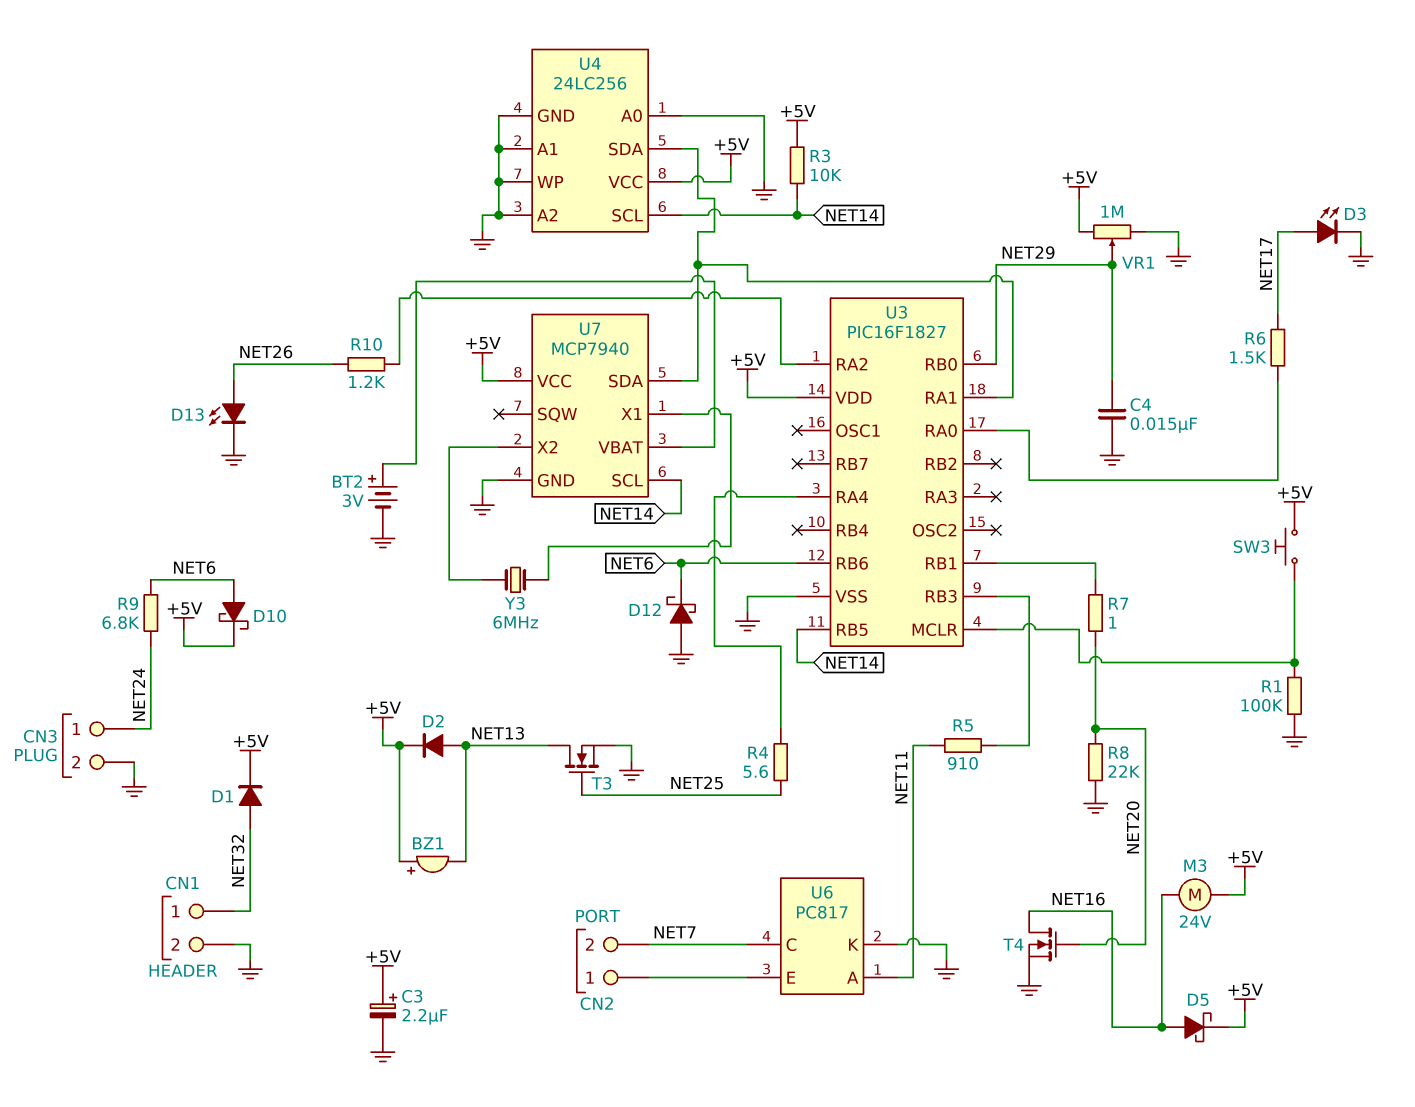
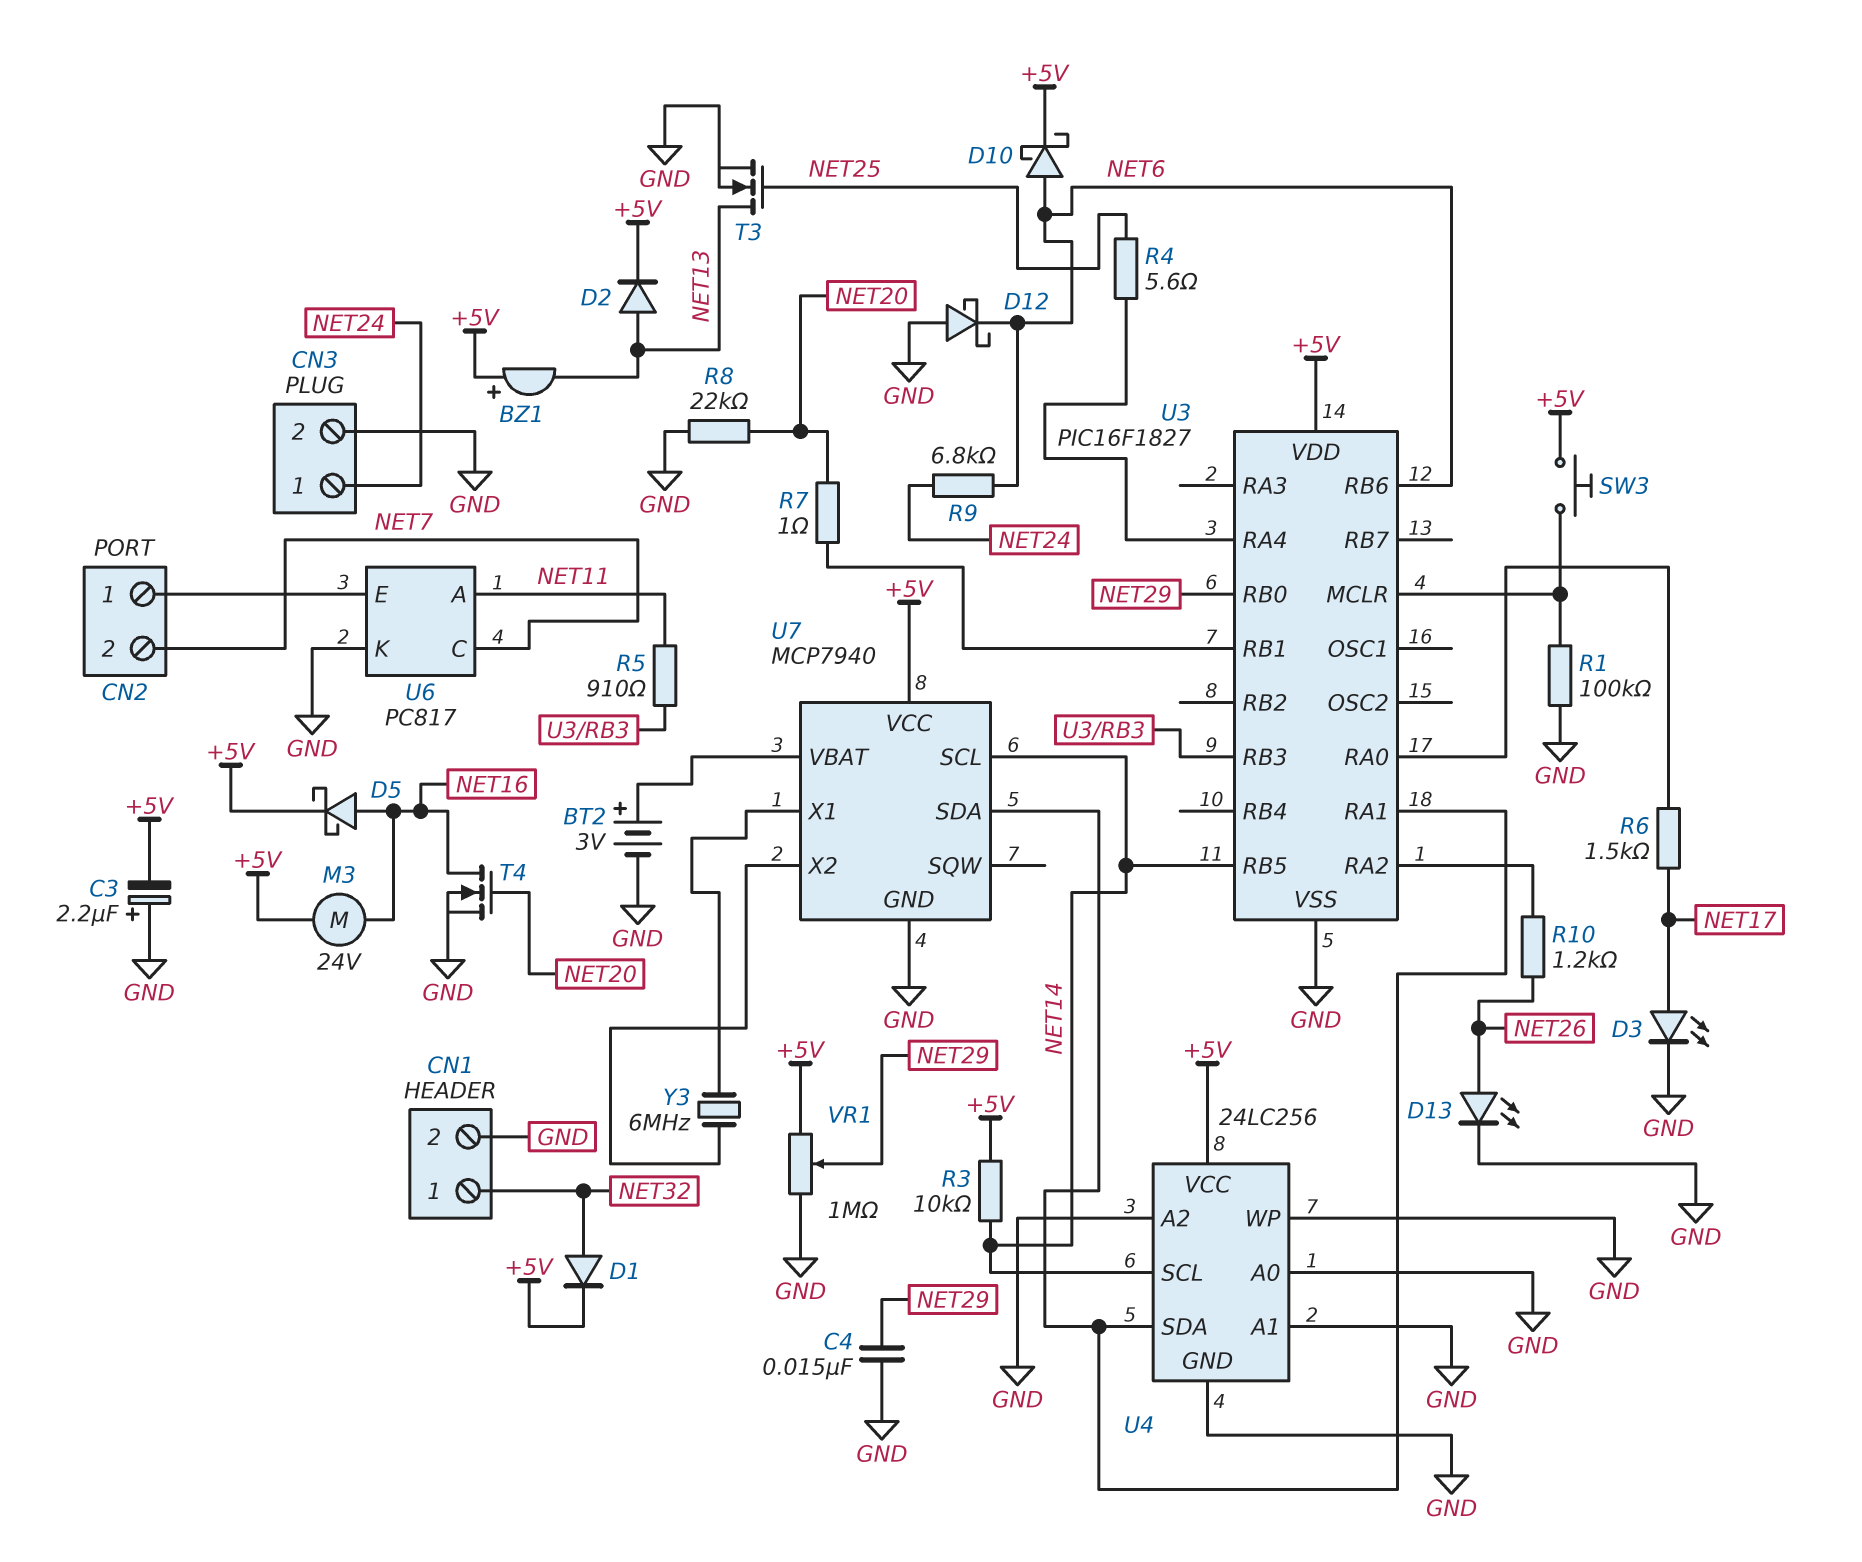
C3: 2.2uF (plus +5V, minus GND) -> 2.2uF (plus GND, minus +5V)

